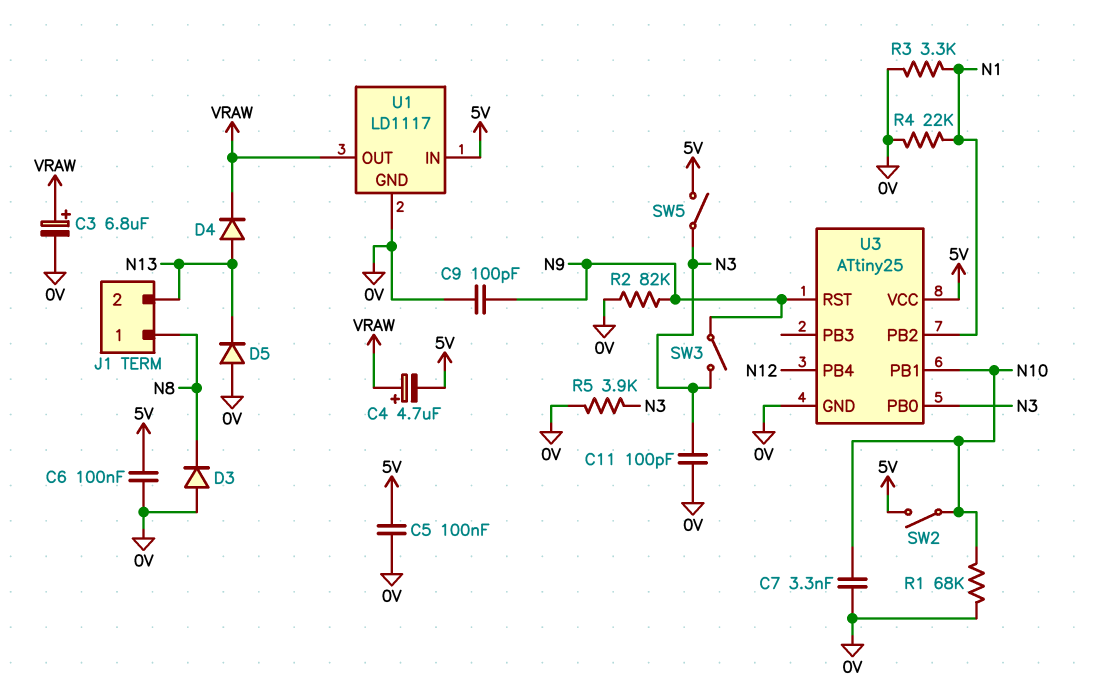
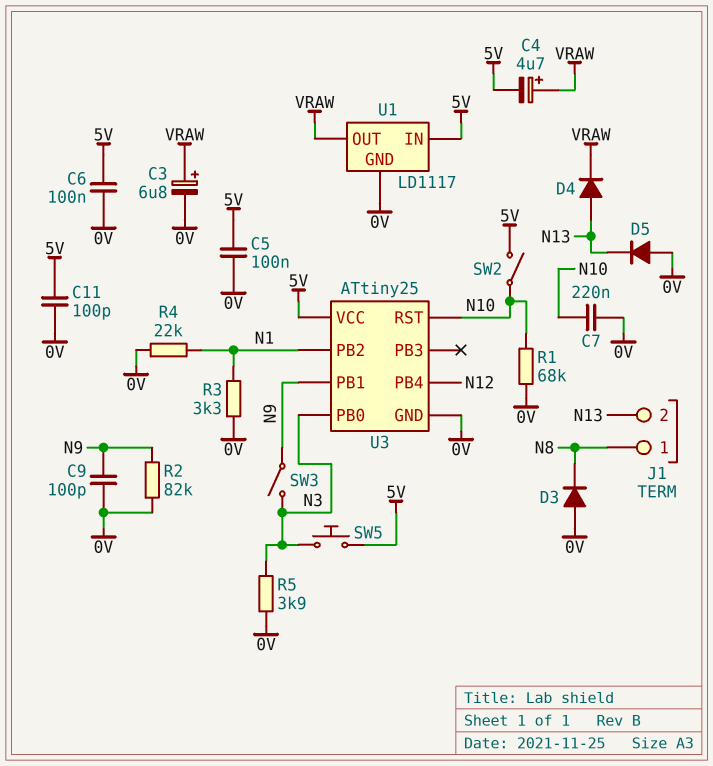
C7: 3.3nF (0V, N10) -> 220nF (0V, N10)
C11: 100pF (0V, N3) -> 100pF (0V, 5V)
SW5: switch (5V, N3) -> button (5V, N3)
U3 pin PB1: N10 -> N9
U3 pin RST: N9 -> N10

